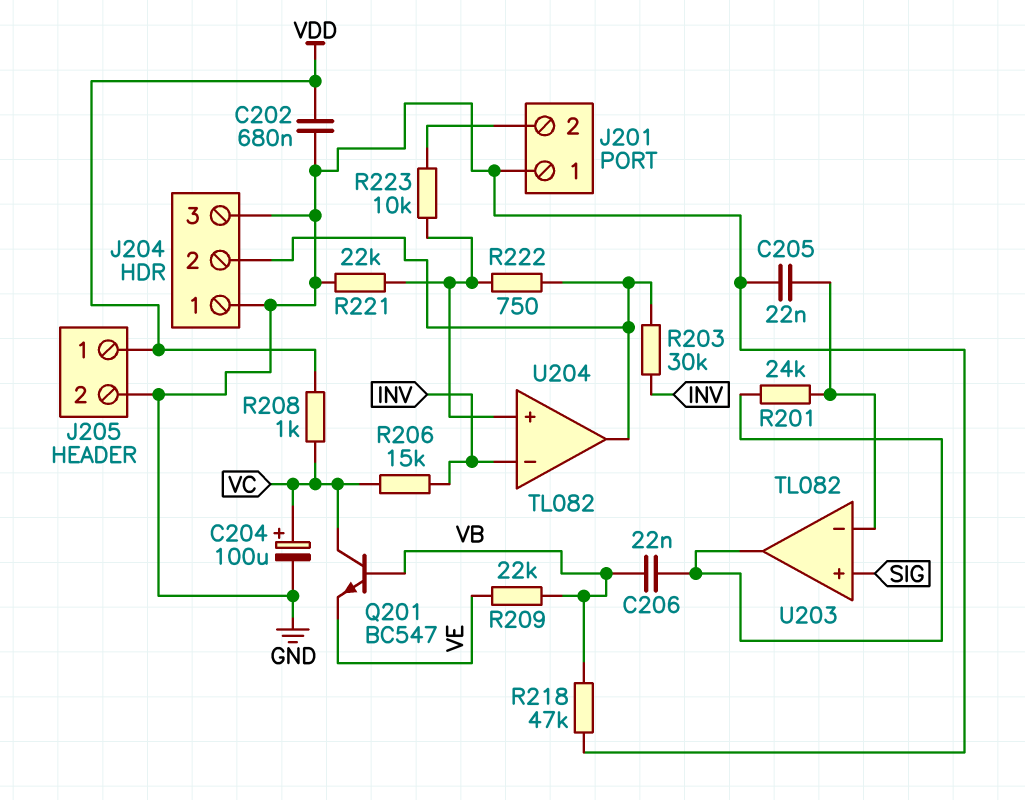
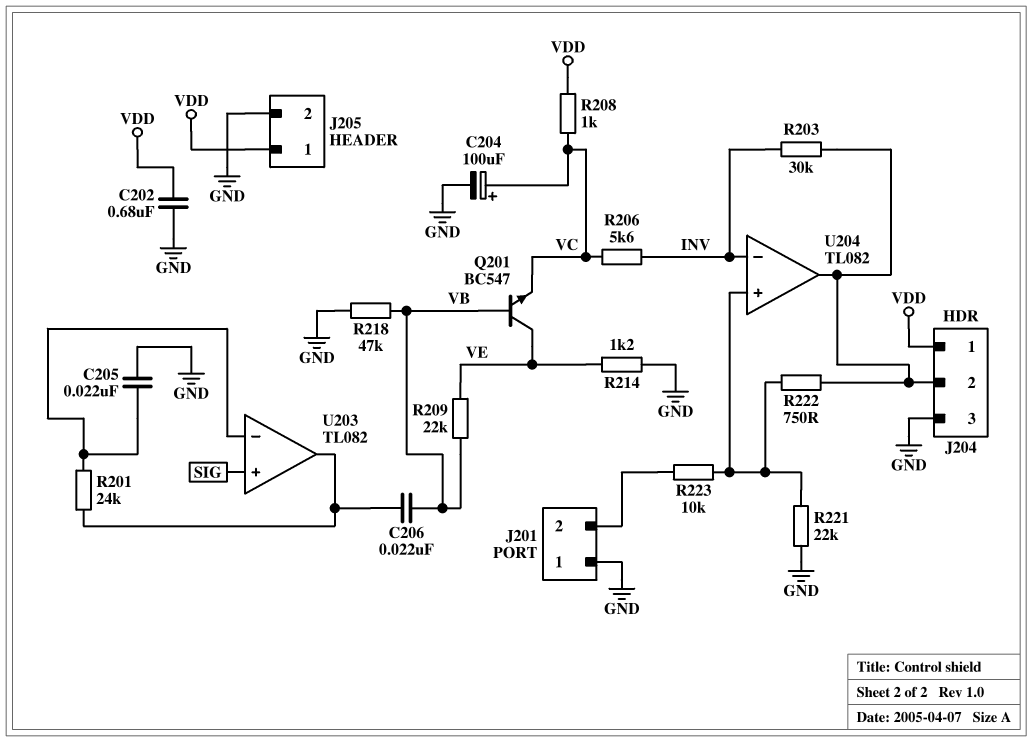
J204 pin 1: GND -> VDD
Q201: NPN BC547 (B VB, C VC, E VE) -> NPN BC547 (B VB, C VE, E VC)
R206: 15k (INV, VC) -> 5.6k (INV, VC)
R214: none -> 1.2k (GND, VE)

